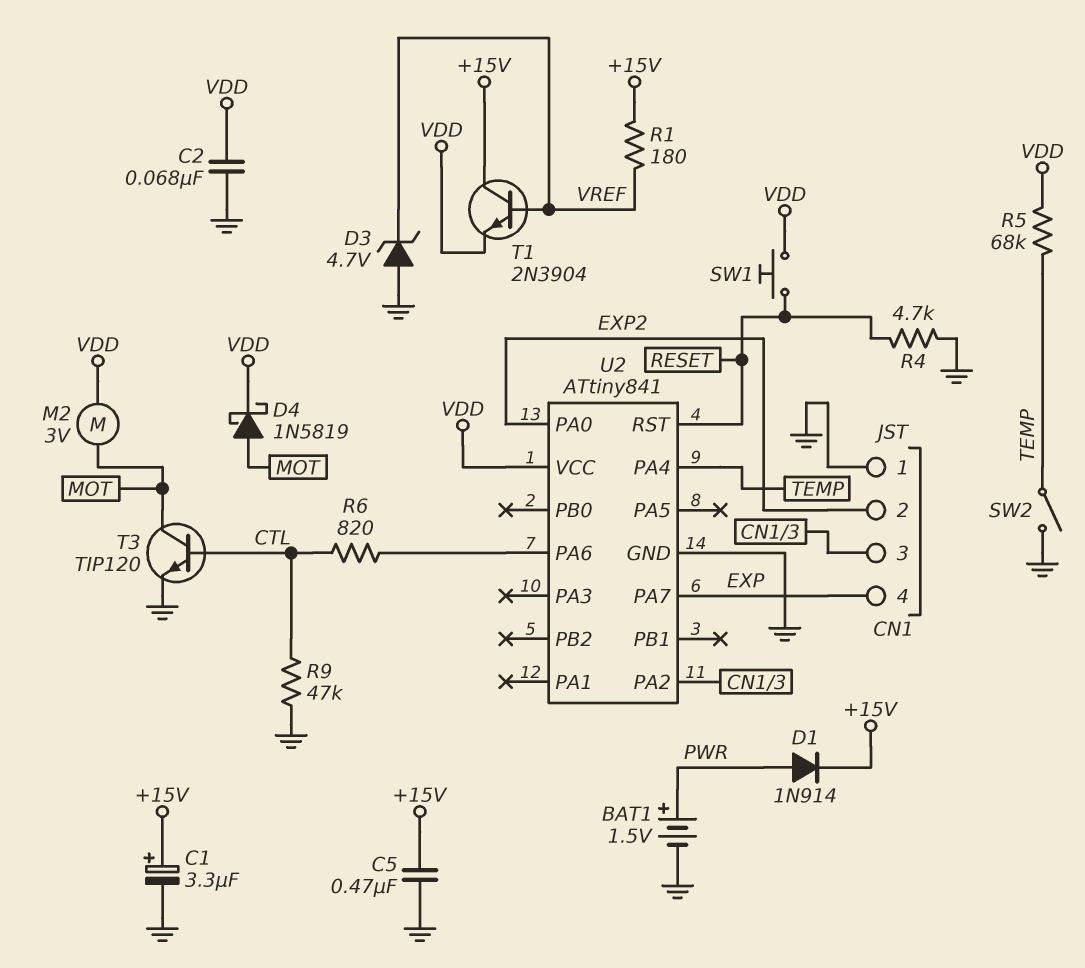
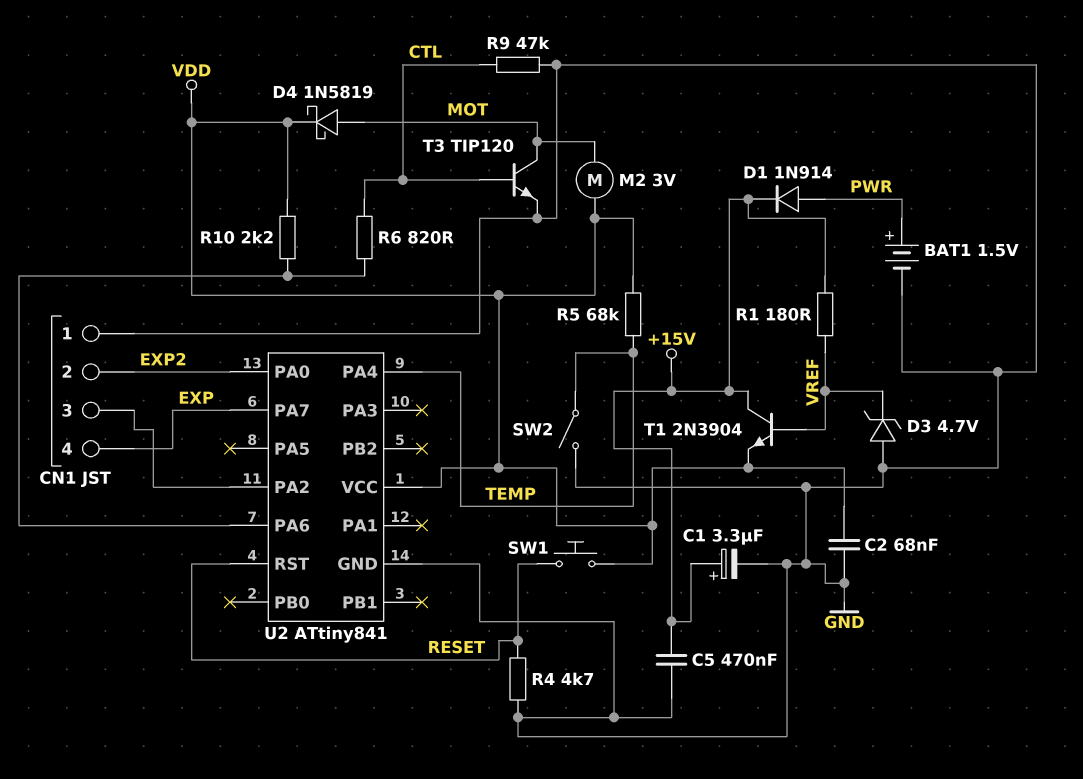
R10: none -> 2.2k (U2/PA6, VDD)

